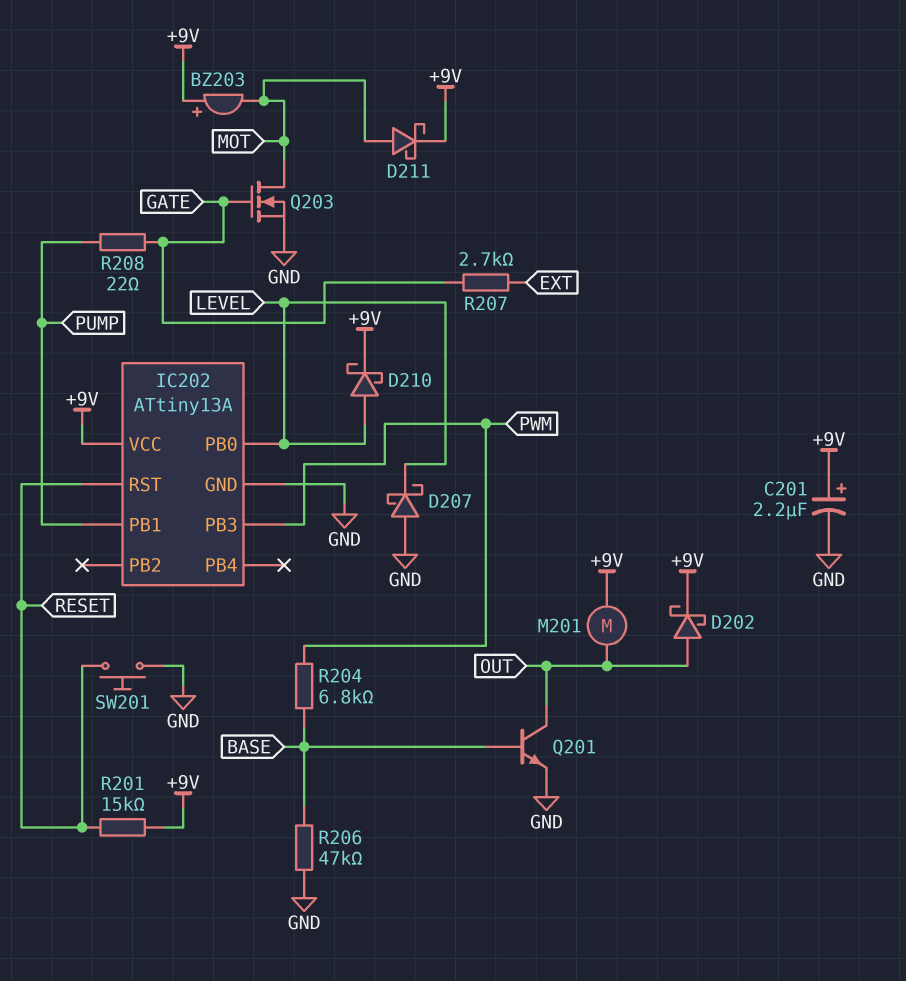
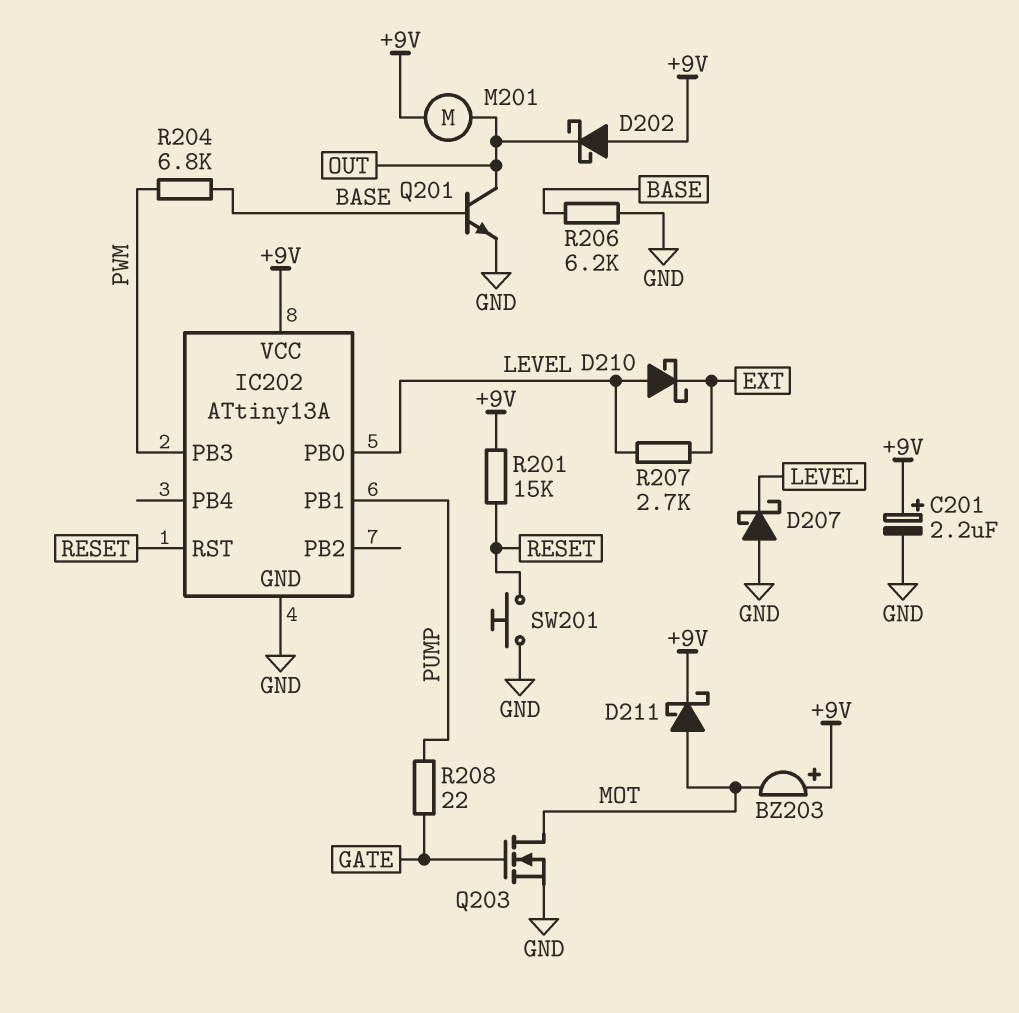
D202: schottky (A OUT, K +9V) -> schottky (A +9V, K OUT)
D210: schottky (A LEVEL, K +9V) -> schottky (A LEVEL, K EXT)
R206: 47k (BASE, GND) -> 6.2k (BASE, GND)
R207: 2.7k (EXT, GATE) -> 2.7k (EXT, LEVEL)

